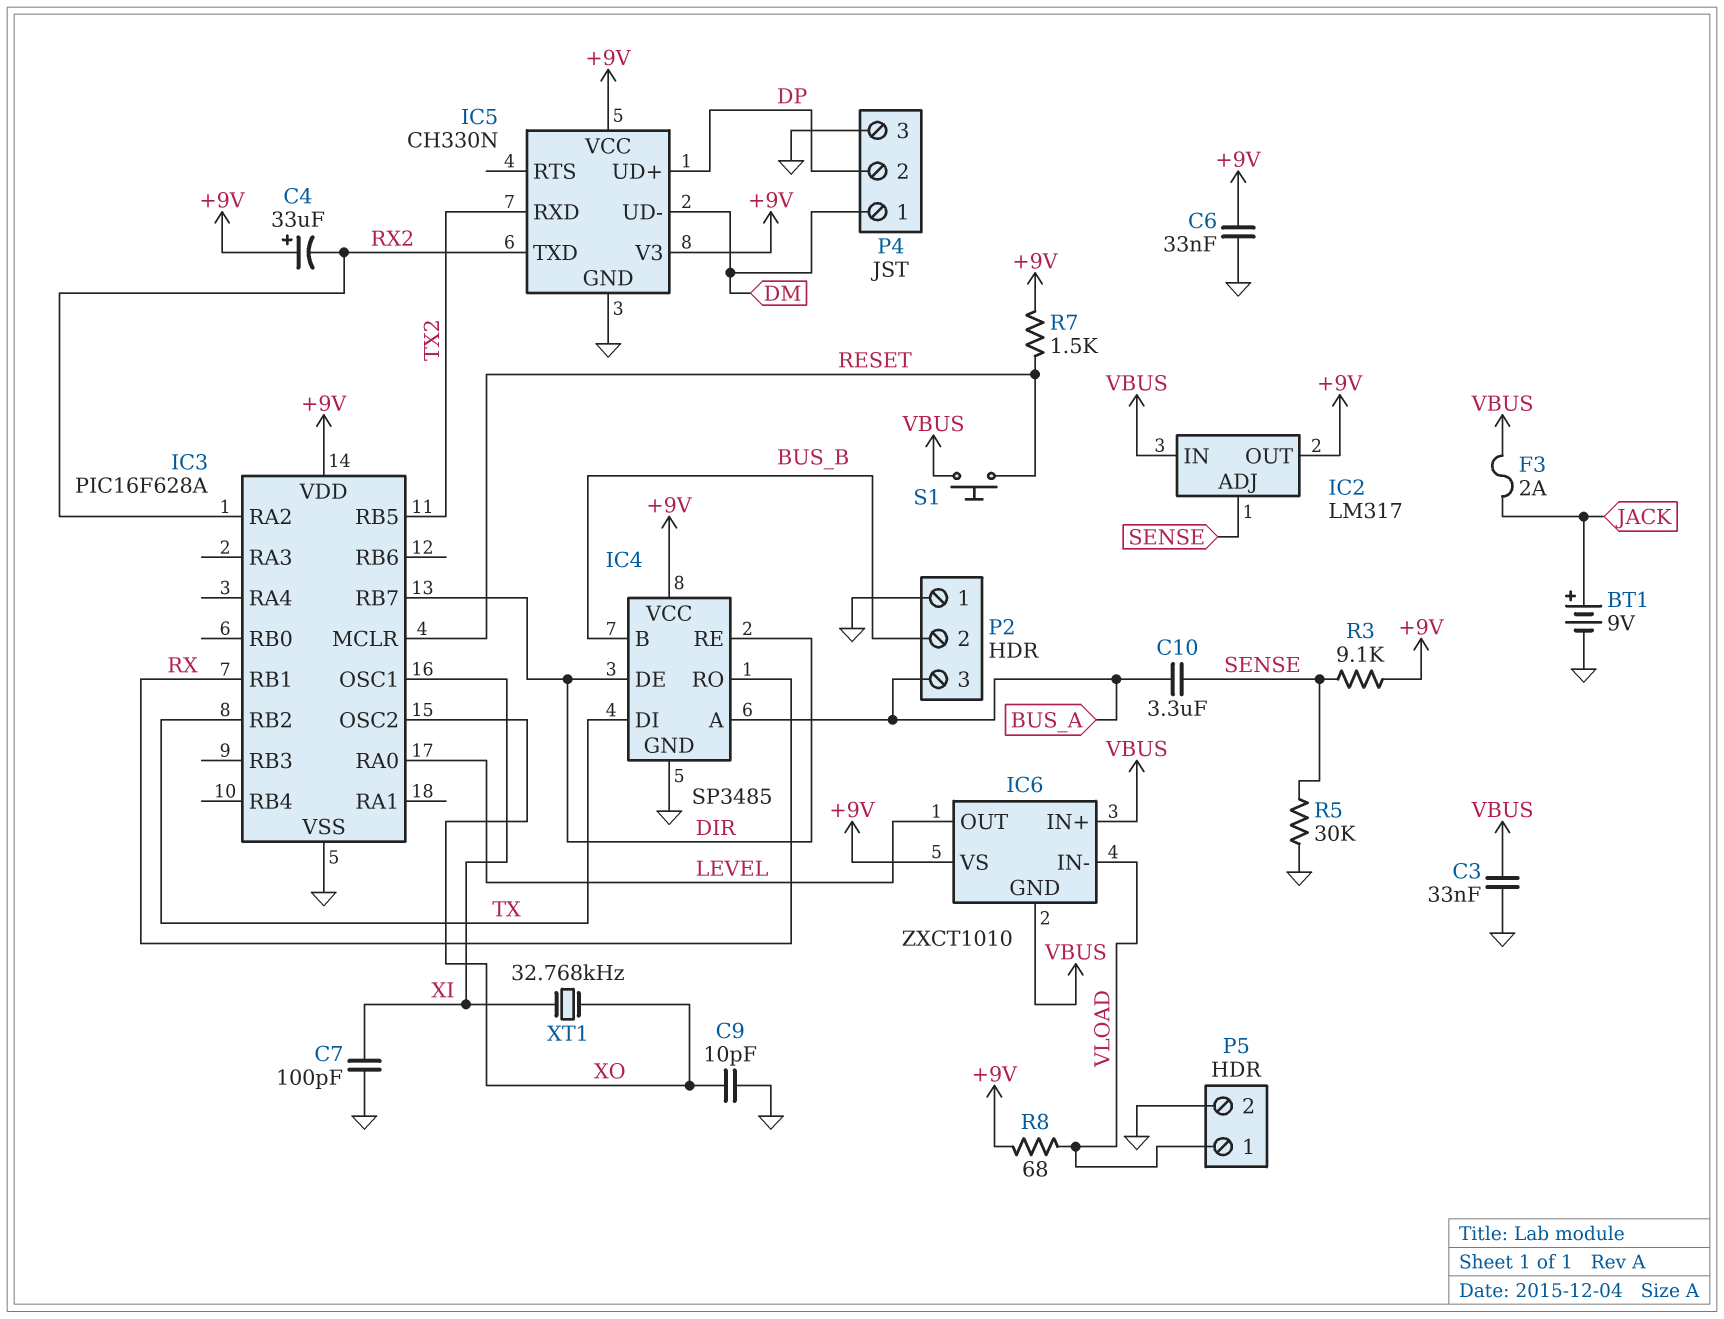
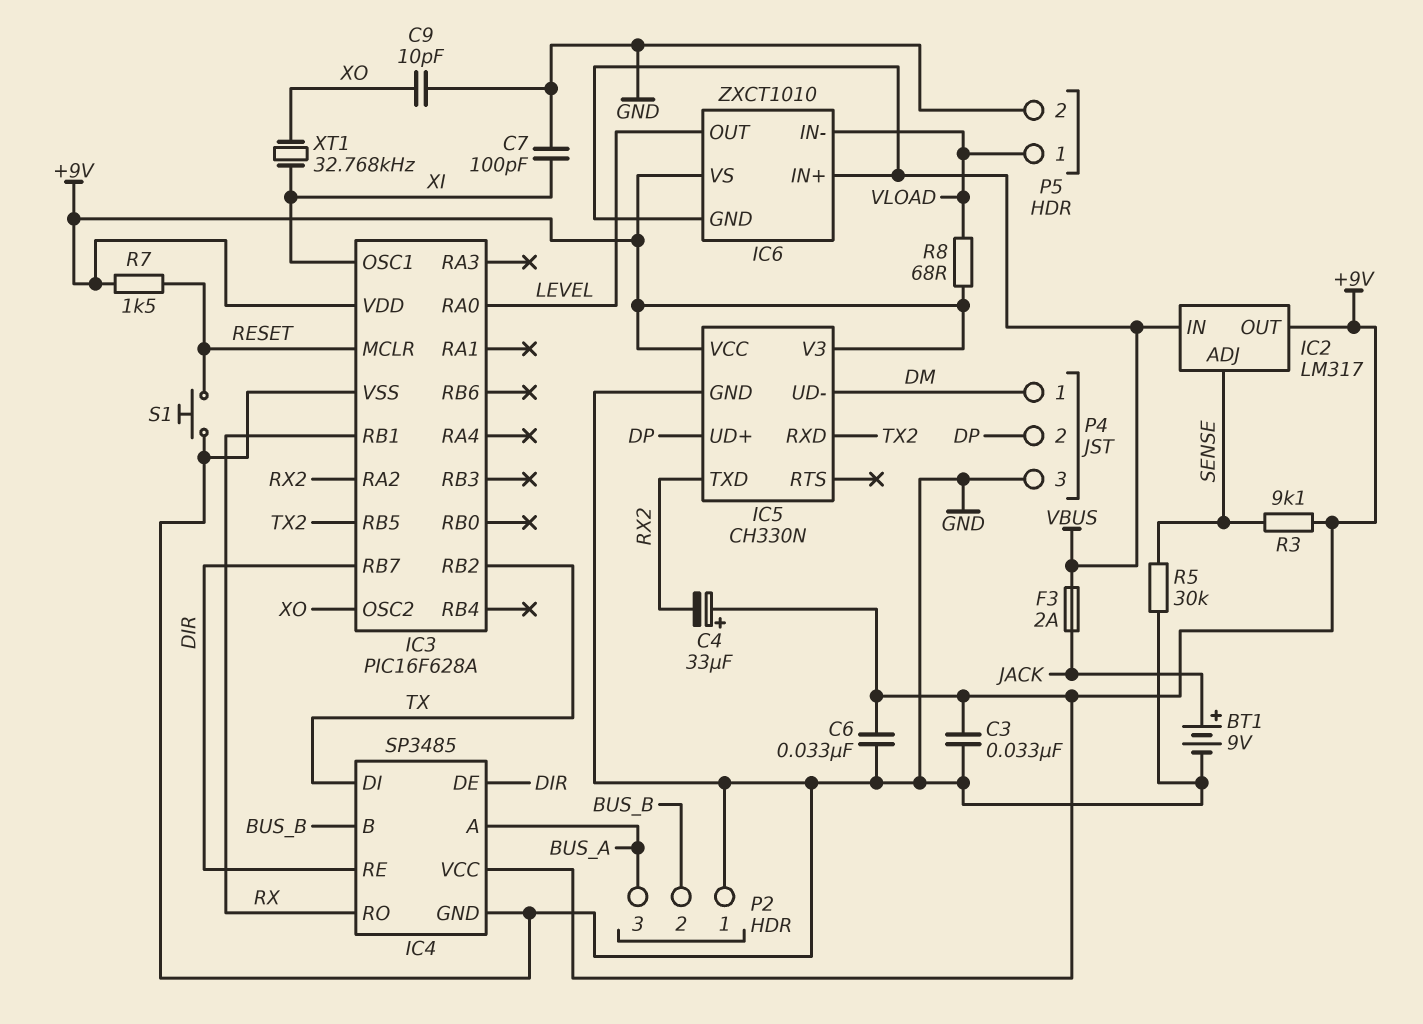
C3: 33nF (GND, VBUS) -> 33nF (+9V, GND)
C10: 3.3uF (BUS_A, SENSE) -> none
S1: button (RESET, VBUS) -> button (GND, RESET)

